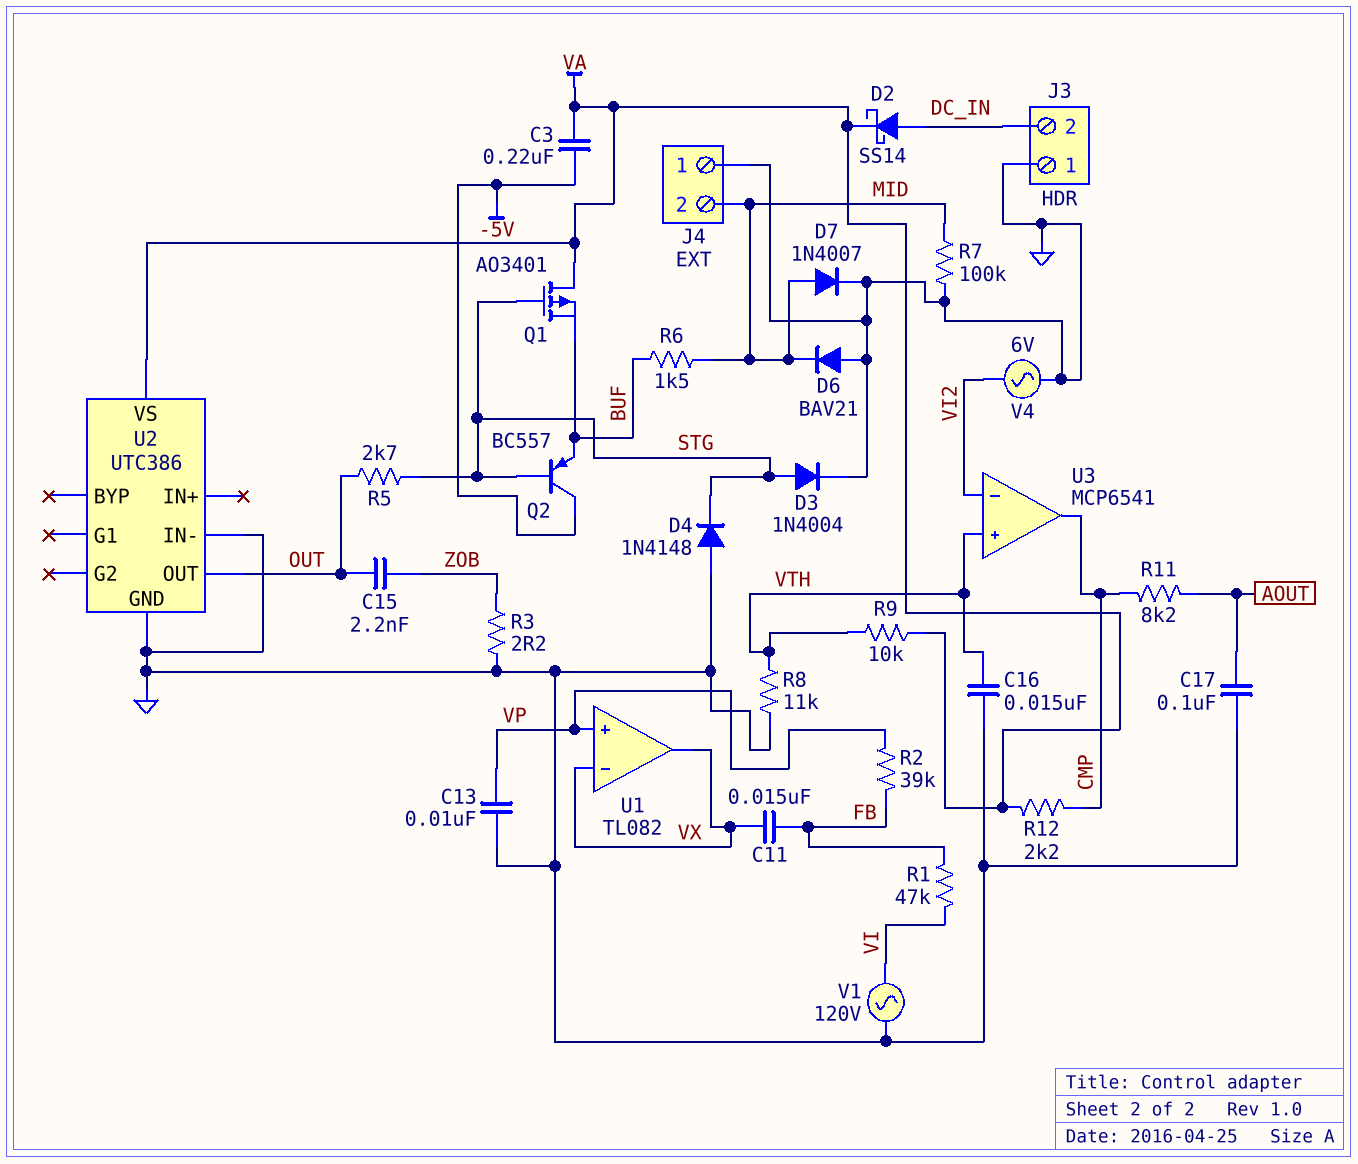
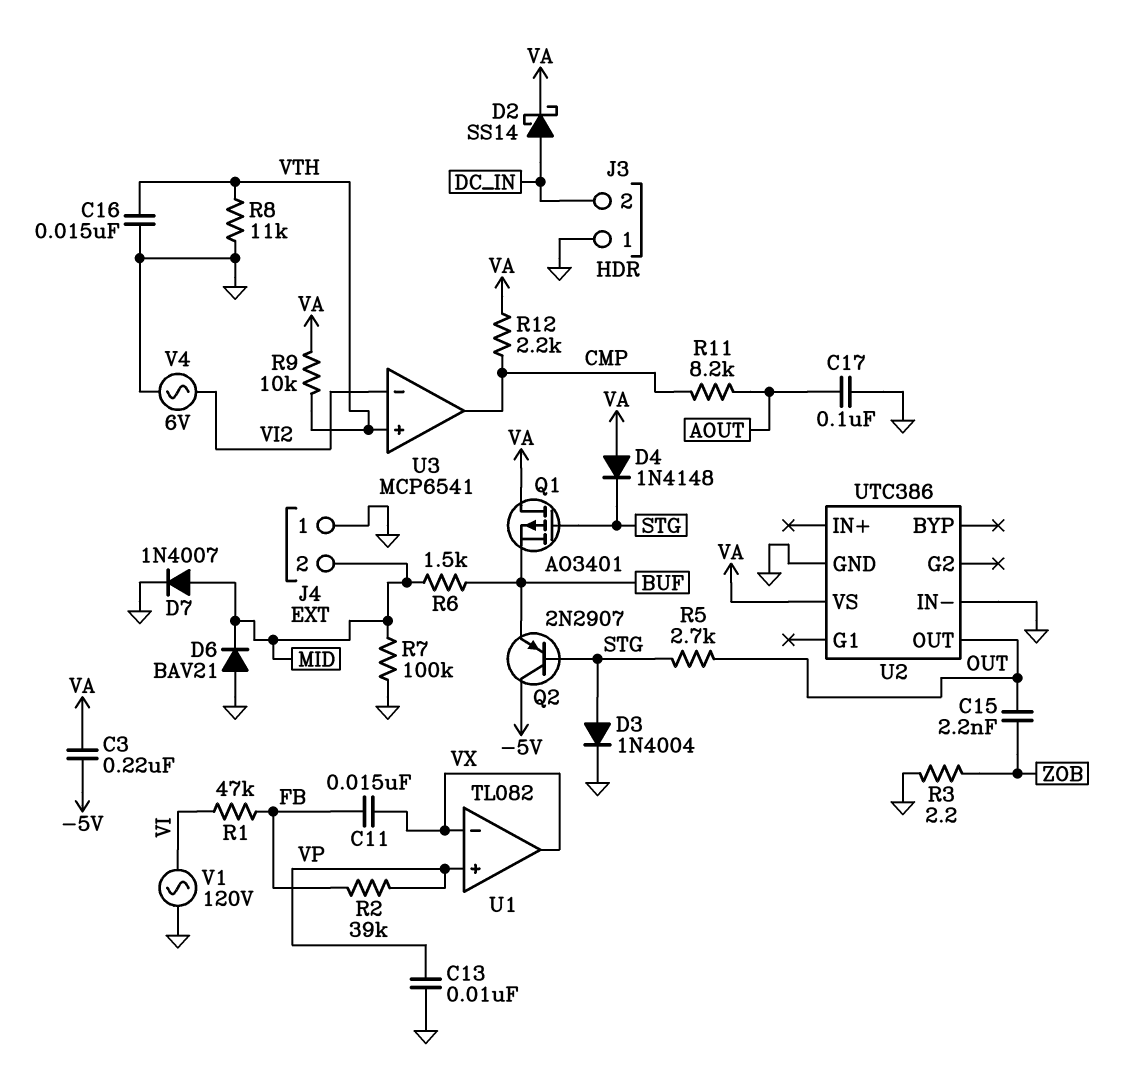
D4: diode 1N4148 (A GND, K STG) -> diode 1N4148 (A VA, K STG)
Q2: PNP BC557 (B STG, C -5V, E BUF) -> PNP 2N2907 (B STG, C -5V, E BUF)

